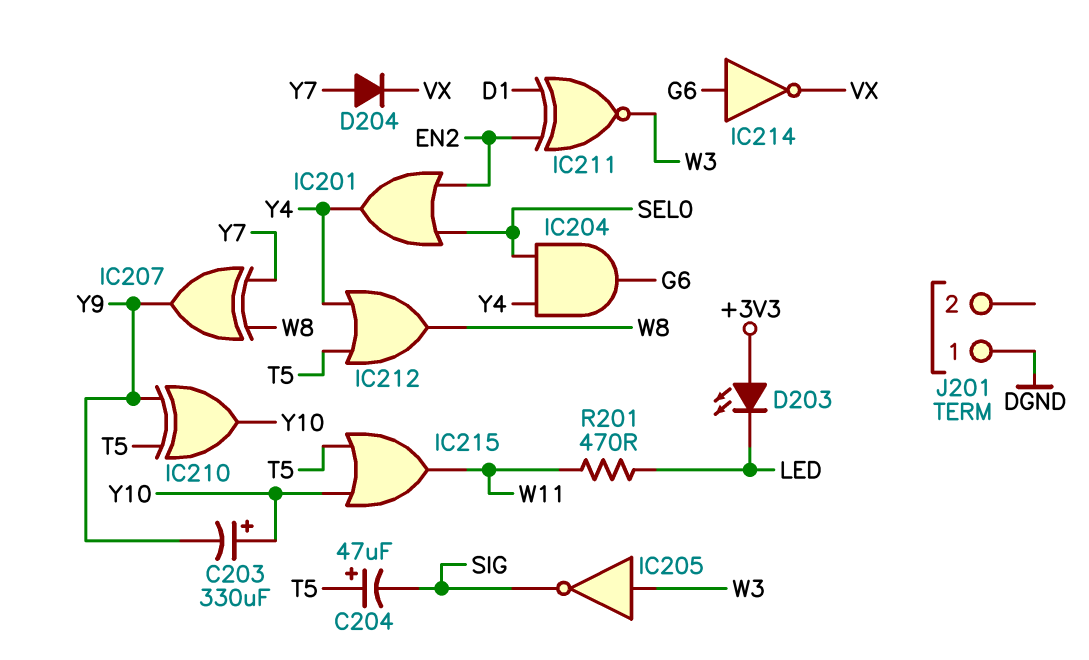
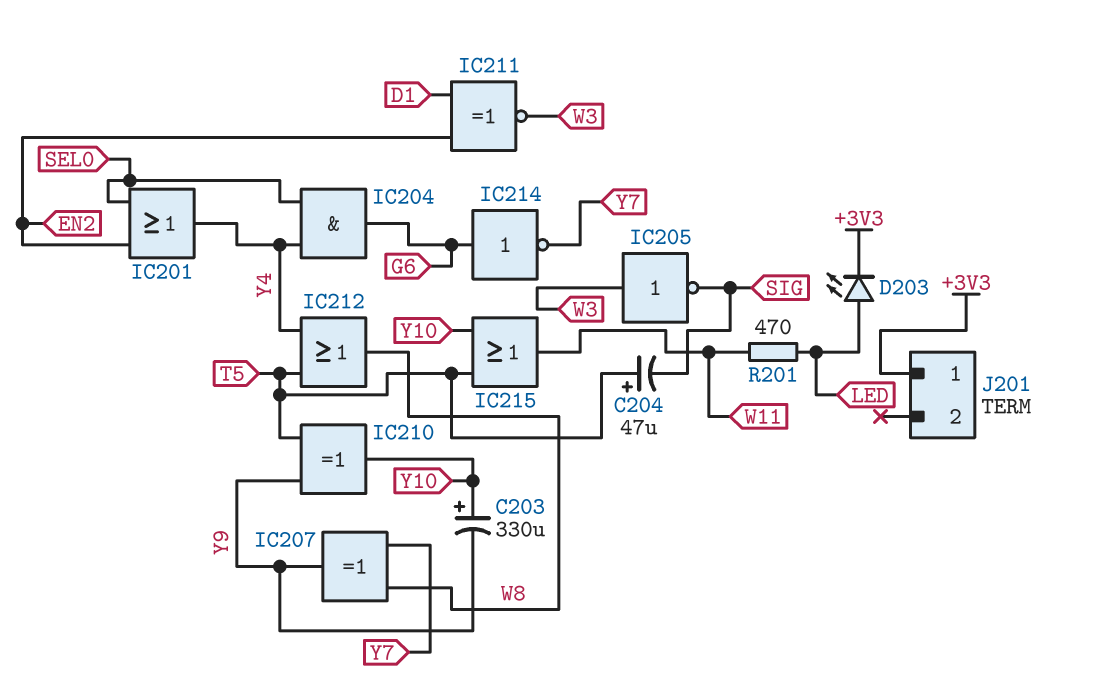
D203: LED (A +3V3, K LED) -> LED (A LED, K +3V3)
D204: diode (A Y7, K VX) -> none
IC214: NOT (in G6, out VX) -> NOT (in G6, out Y7)
J201 pin 1: DGND -> +3V3

